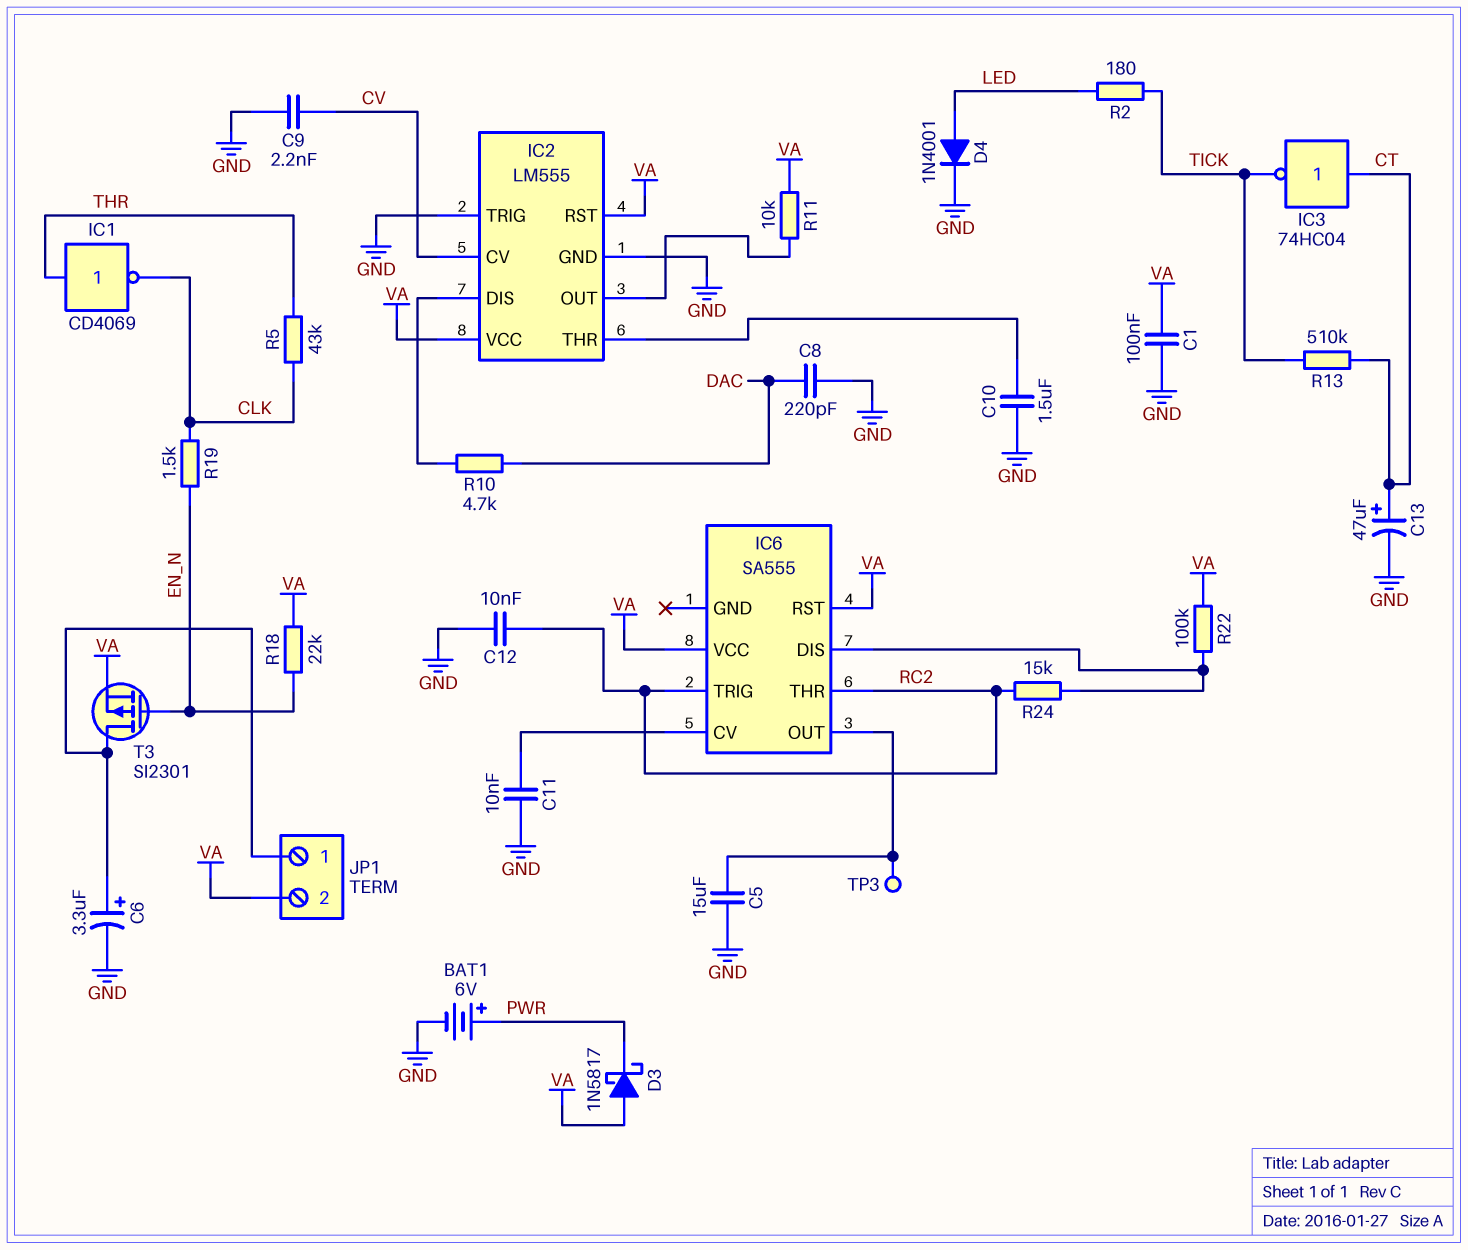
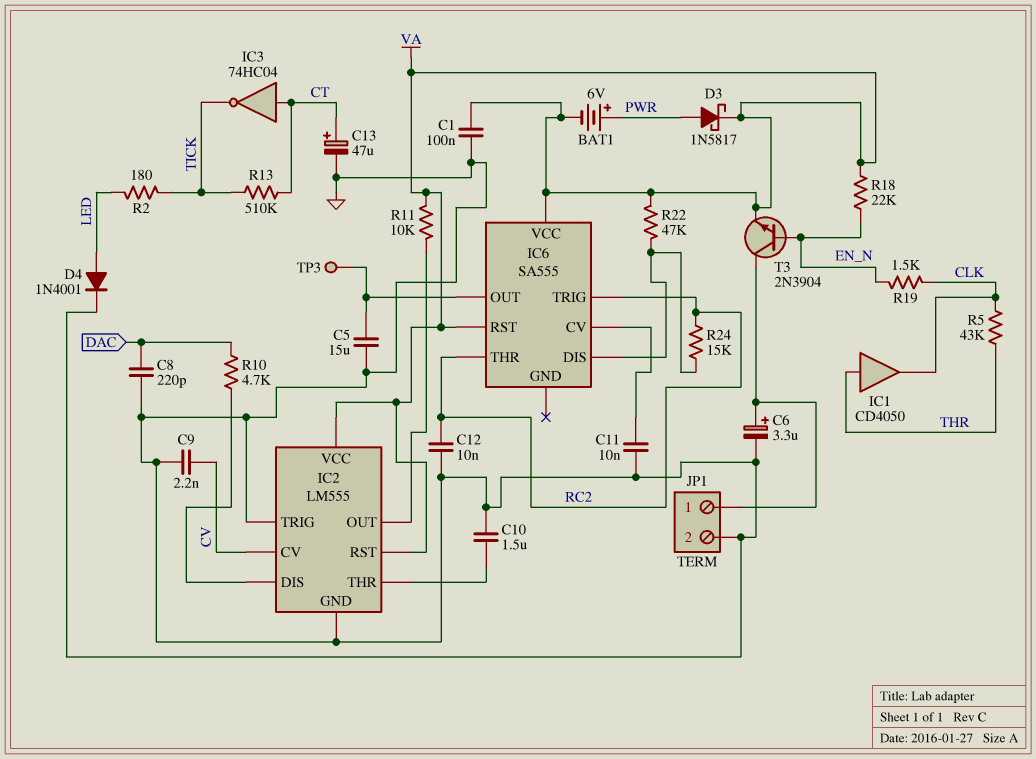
BAT1: 6V (plus PWR, minus GND) -> 6V (plus PWR, minus VA)
D3: schottky 1N5817 (A VA, K PWR) -> schottky 1N5817 (A PWR, K VA)
IC1: NOT CD4069 (in THR, out CLK) -> buffer CD4050 (in THR, out CLK)
JP1 pin 2: VA -> GND
R22: 100k (IC6/DIS, VA) -> 47k (IC6/DIS, VA)
T3: PMOS SI2301 (G EN_N, D JP1/1, S VA) -> NPN 2N3904 (B EN_N, C JP1/1, E VA)

